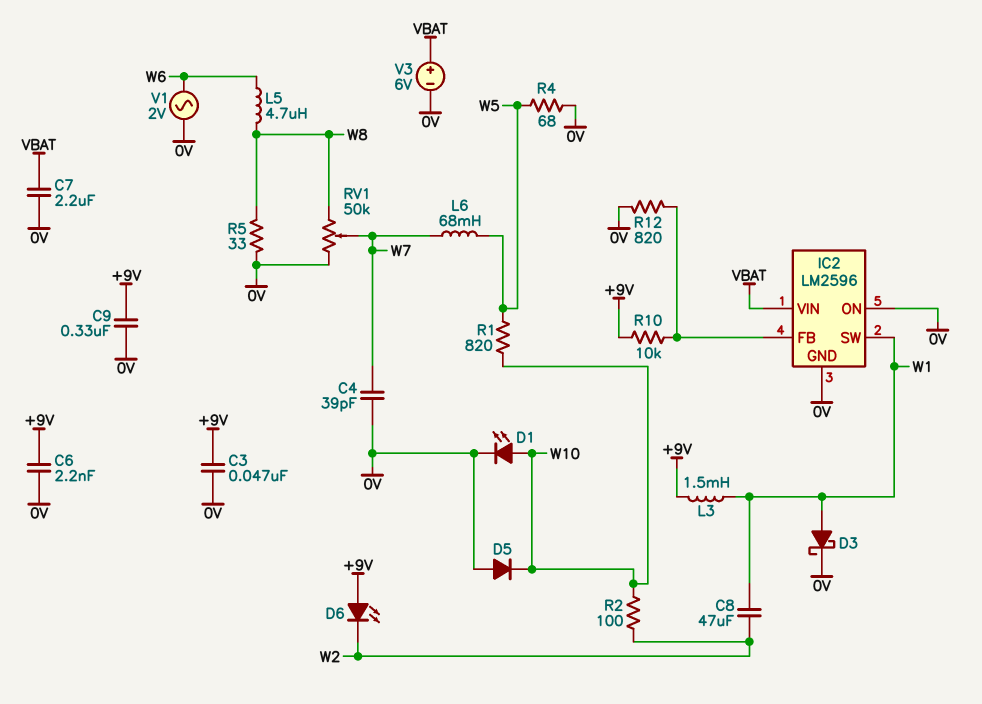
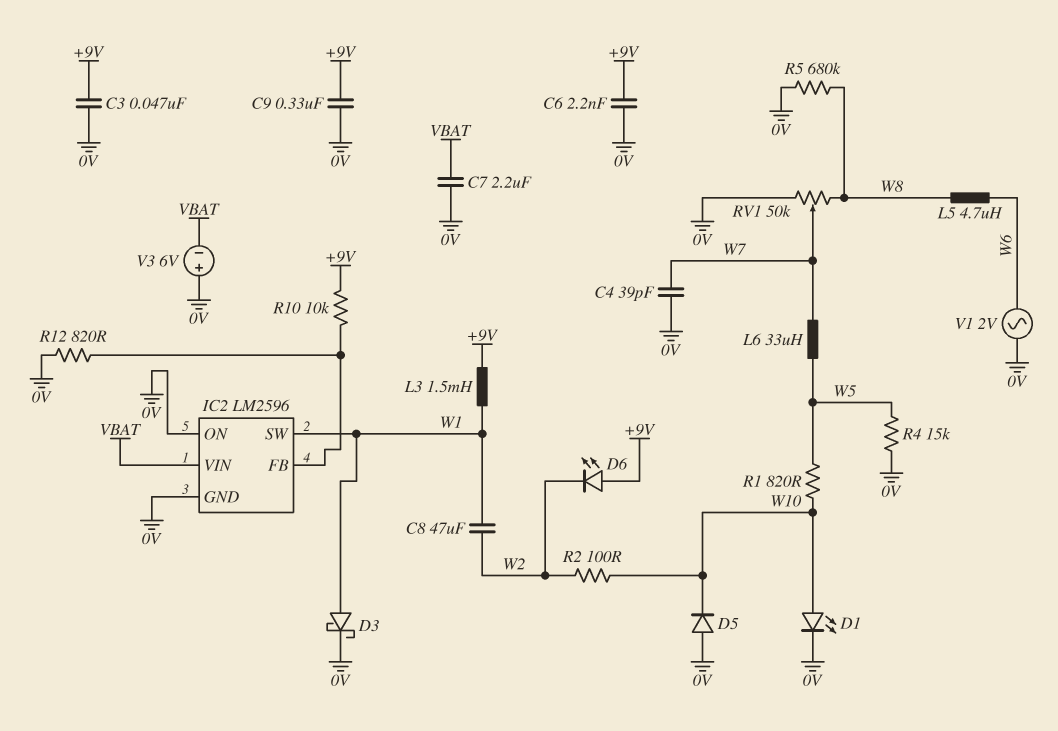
L6: 68mH (W5, W7) -> 33uH (W5, W7)
R4: 68 (0V, W5) -> 15k (0V, W5)
R5: 33 (0V, W8) -> 680k (0V, W8)
V3: 6V (plus VBAT, minus 0V) -> 6V (plus 0V, minus VBAT)

